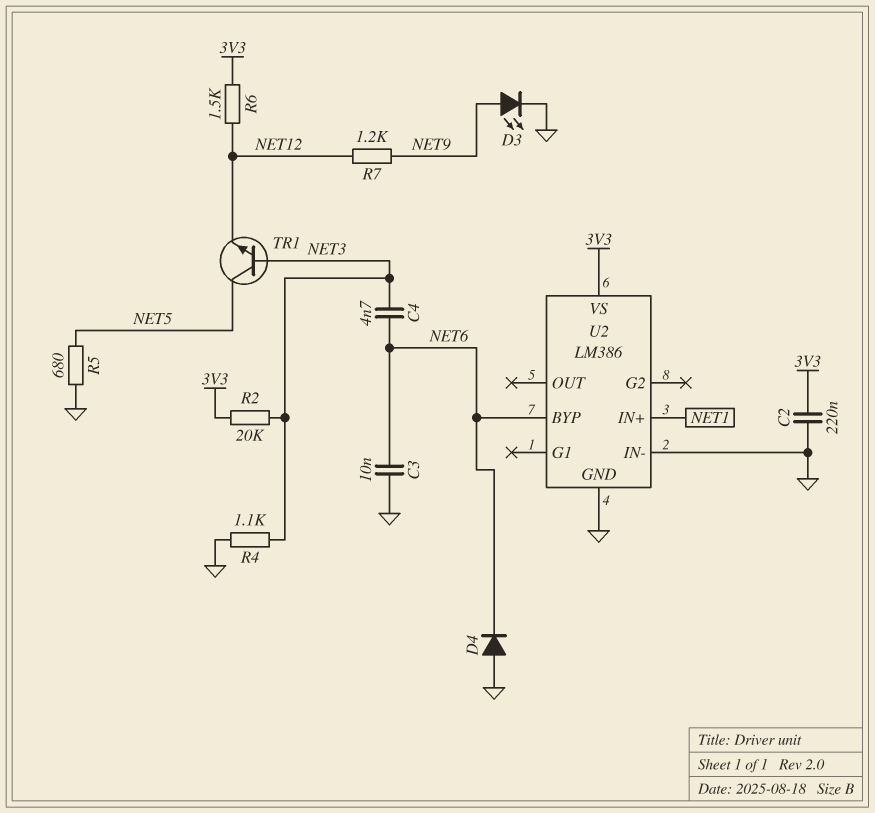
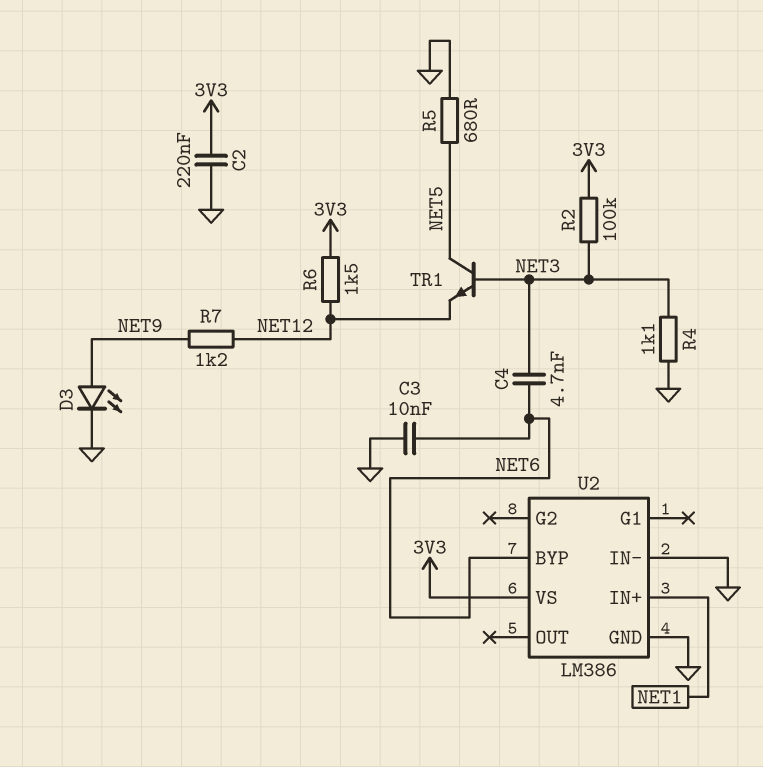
D4: diode (A GND, K NET6) -> none
R2: 20k (3V3, NET3) -> 100k (3V3, NET3)

